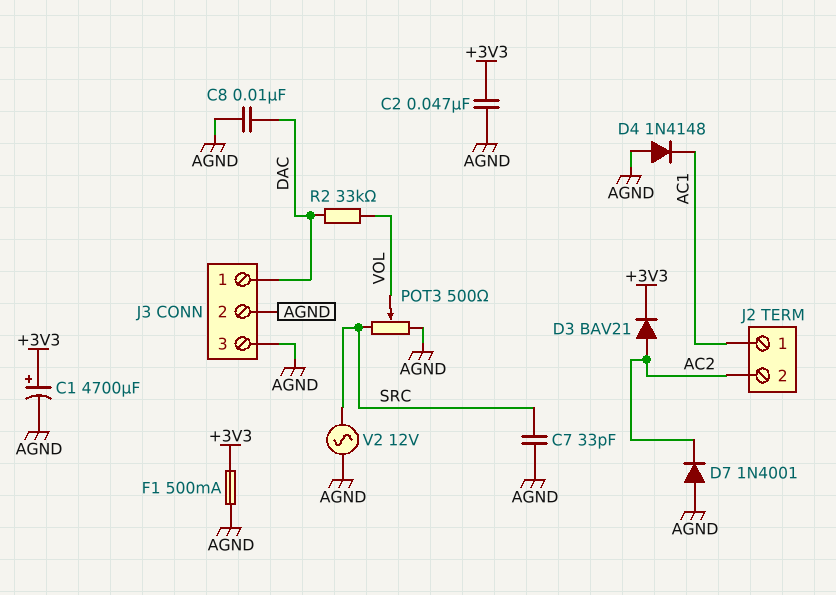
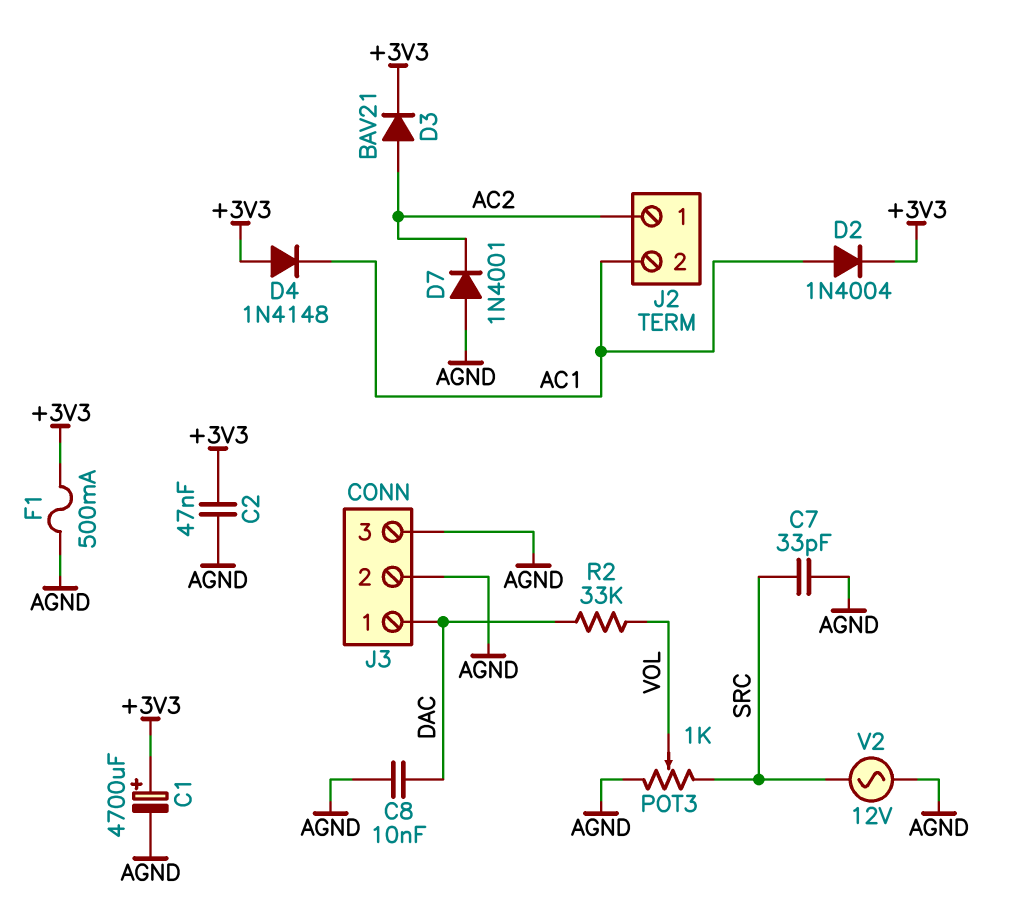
D2: none -> diode 1N4004 (A AC1, K +3V3)
D4: diode 1N4148 (A AGND, K AC1) -> diode 1N4148 (A +3V3, K AC1)
J2 pin 1: AC1 -> AC2
J2 pin 2: AC2 -> AC1
POT3: 500 (AGND, SRC, wiper VOL) -> 1k (AGND, SRC, wiper VOL)

